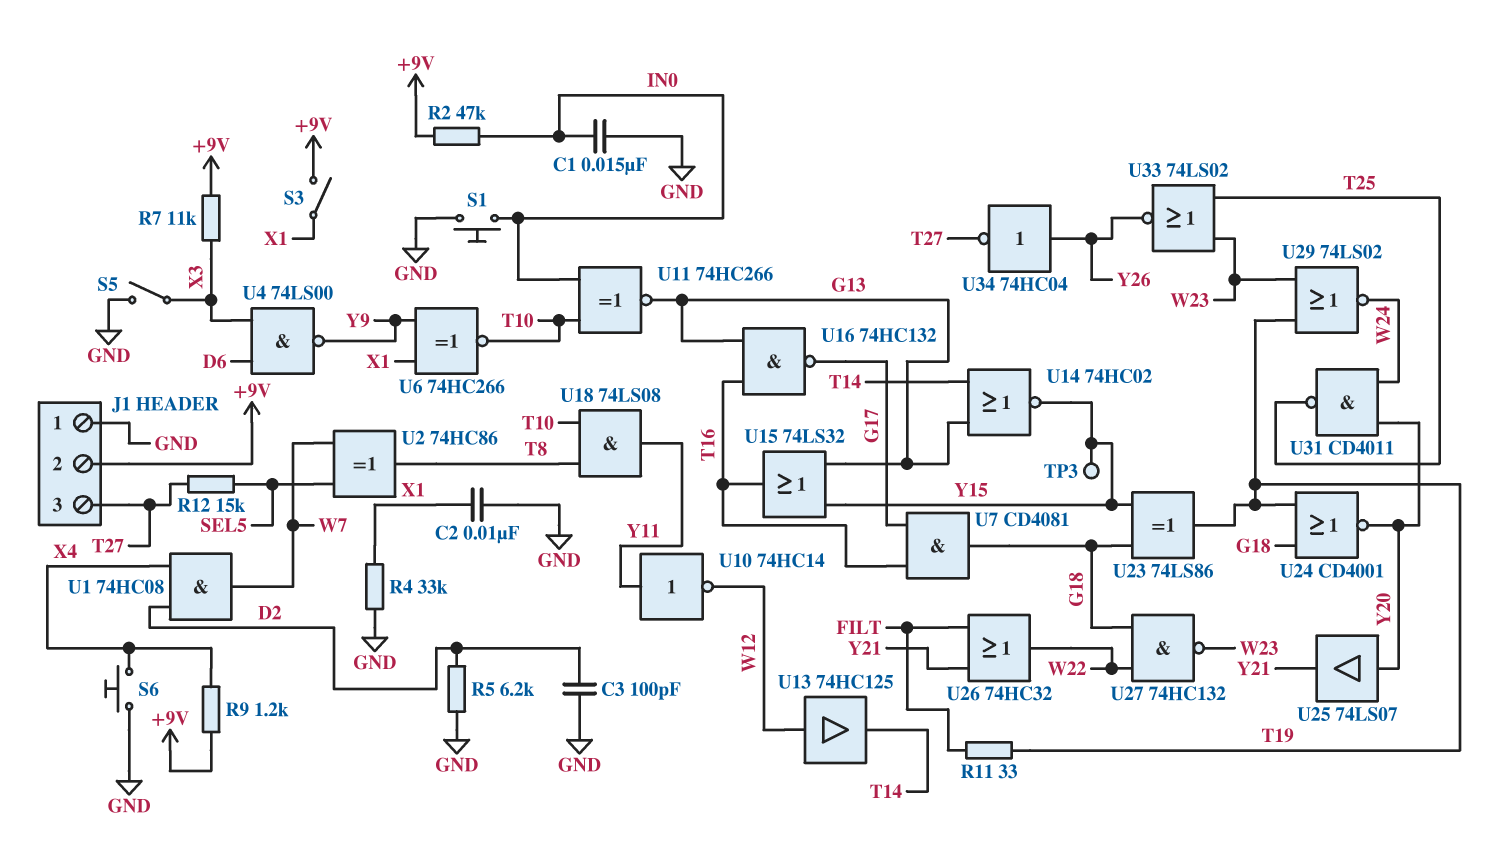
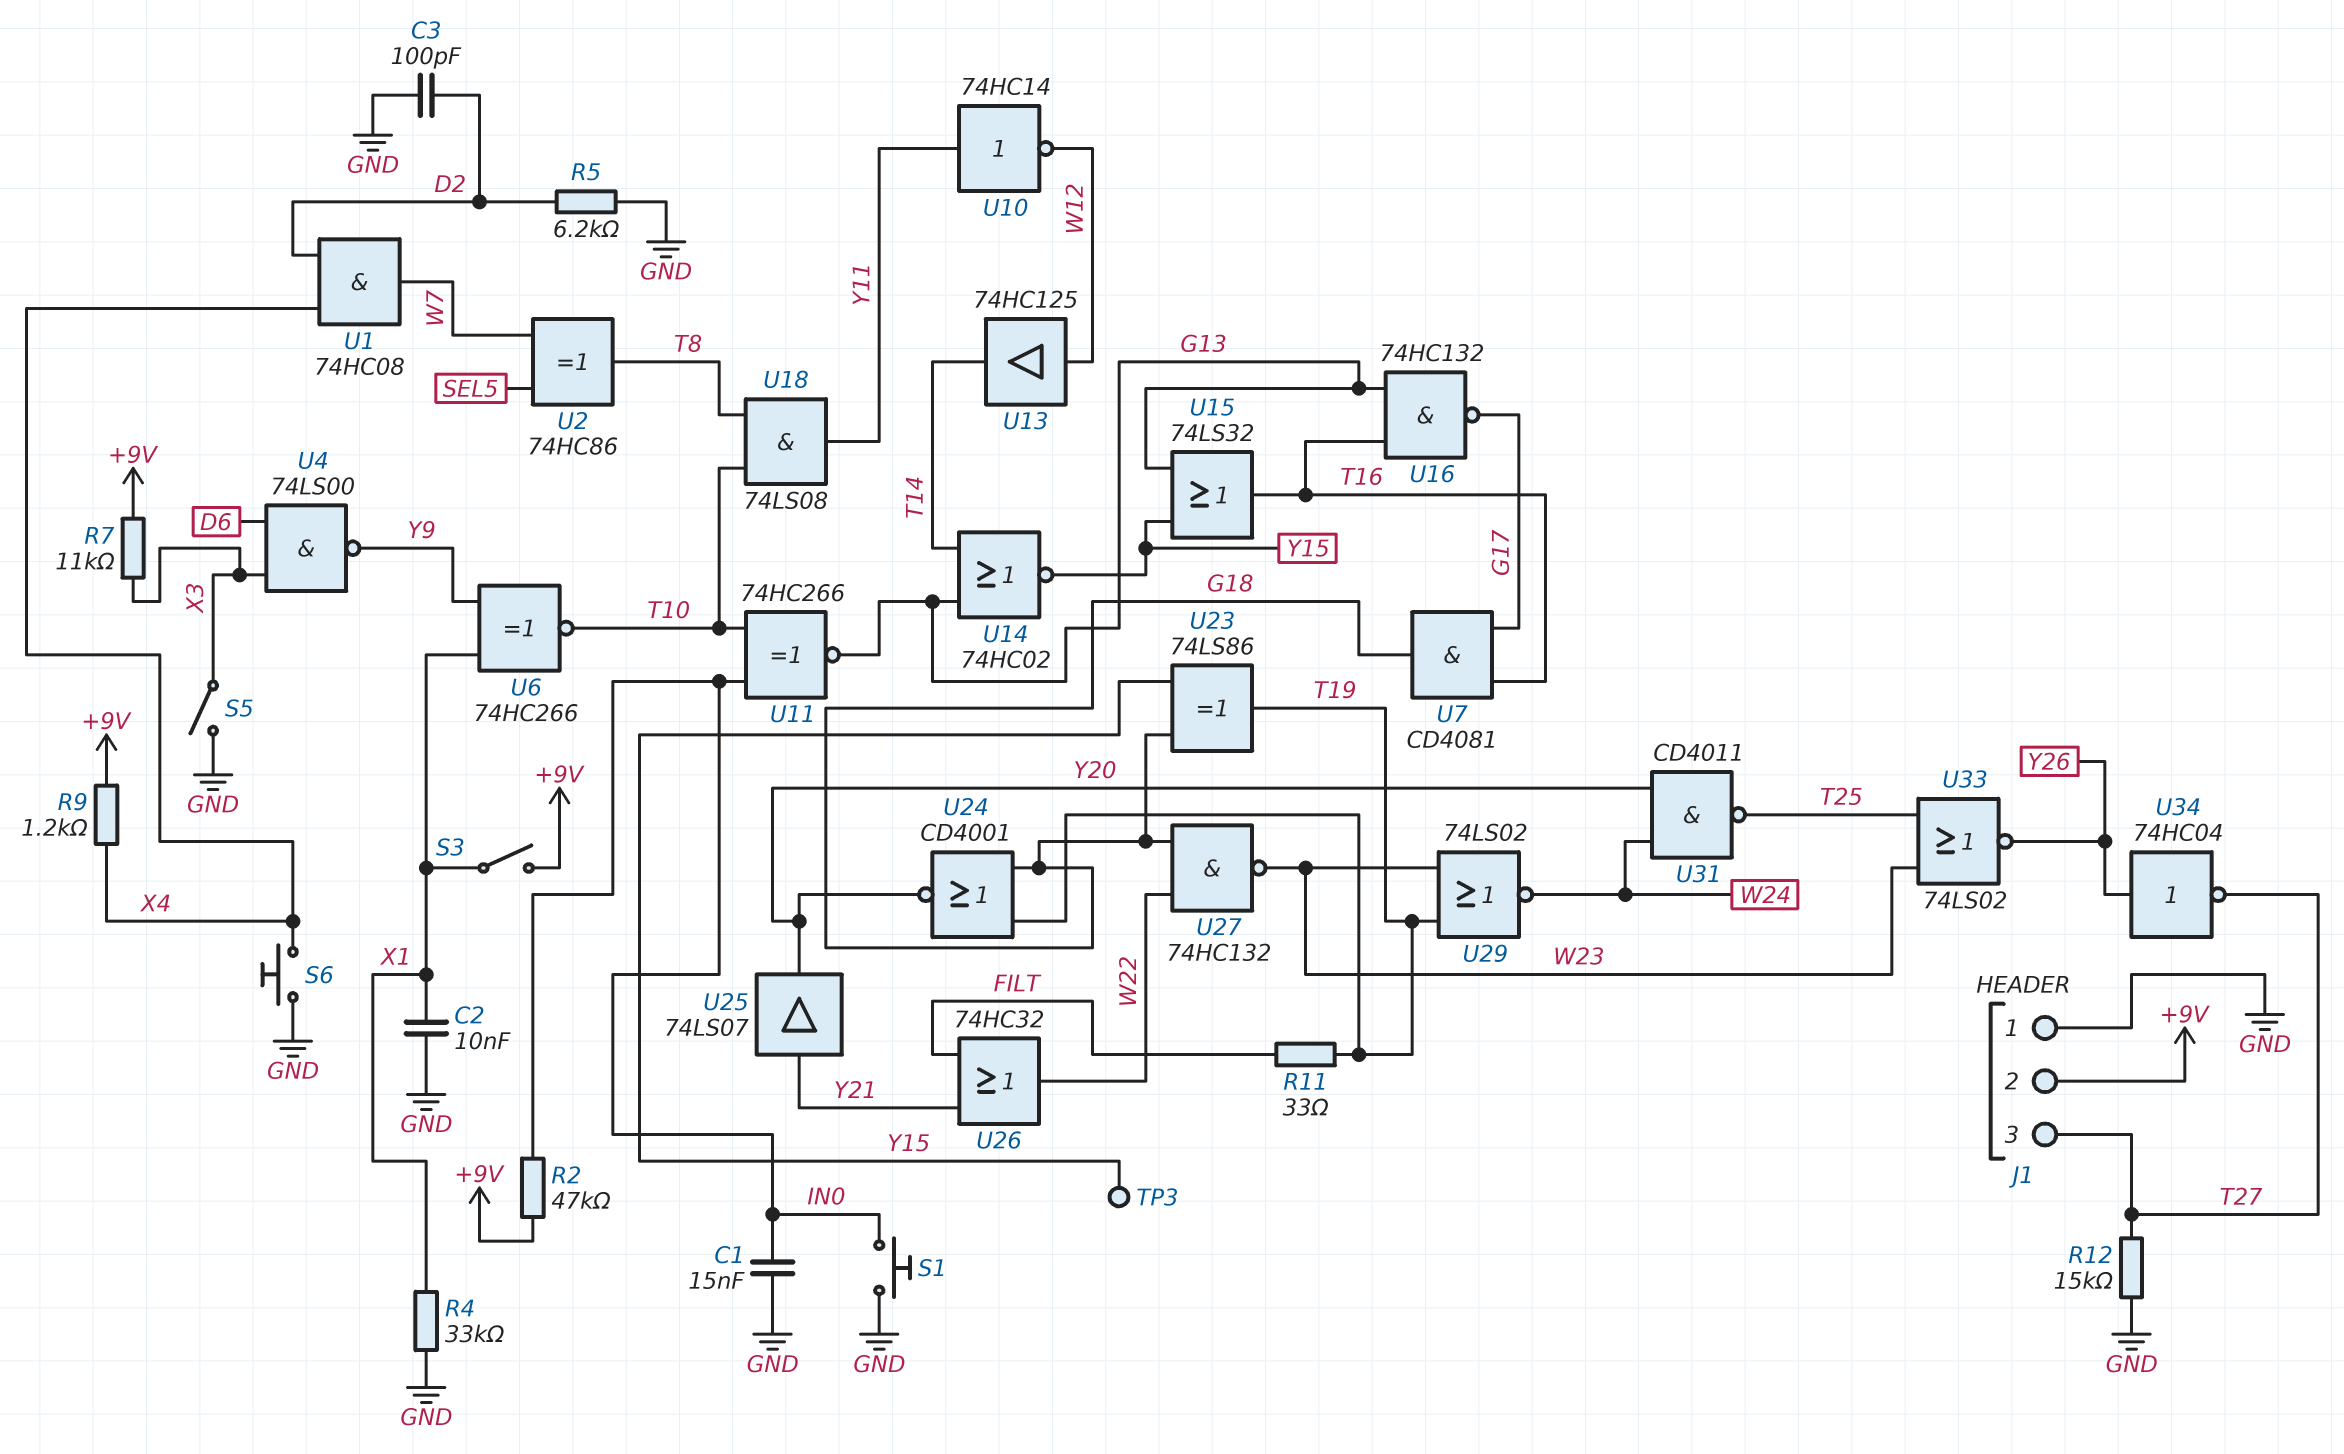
R12: 15k (SEL5, T27) -> 15k (GND, T27)
U25: buffer 74LS07 (in Y20, out Y21) -> buffer 74LS07 (in Y21, out Y20)

